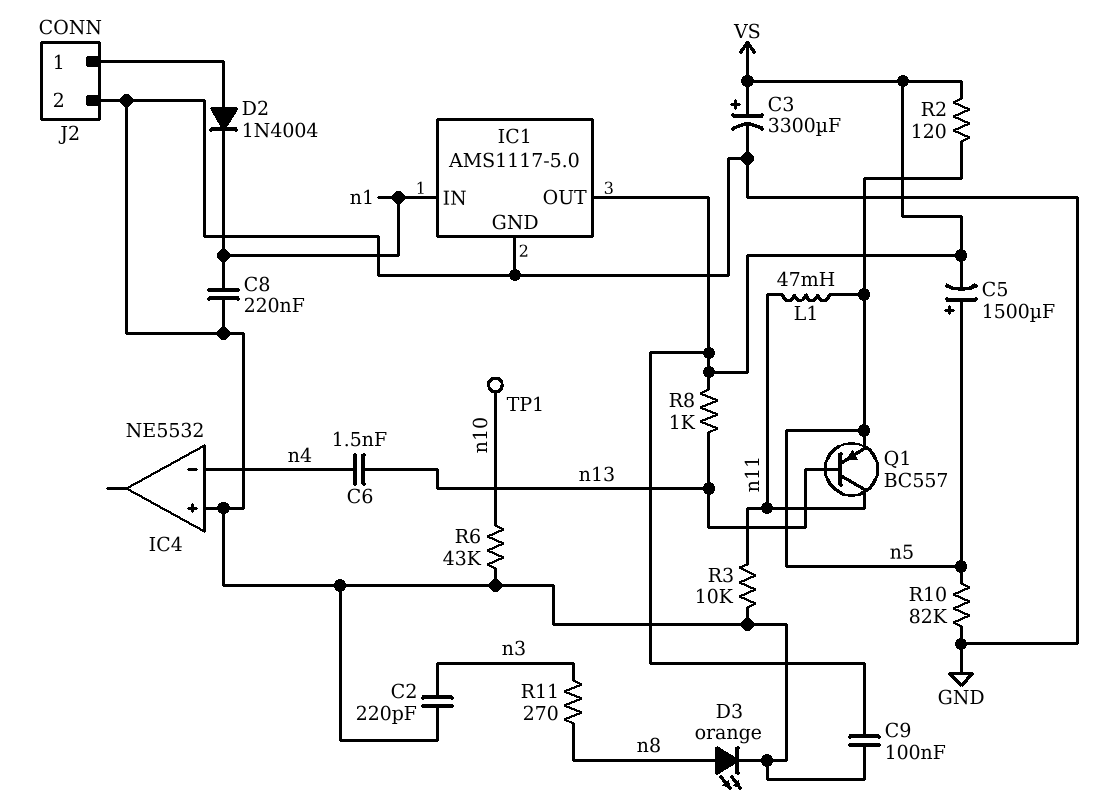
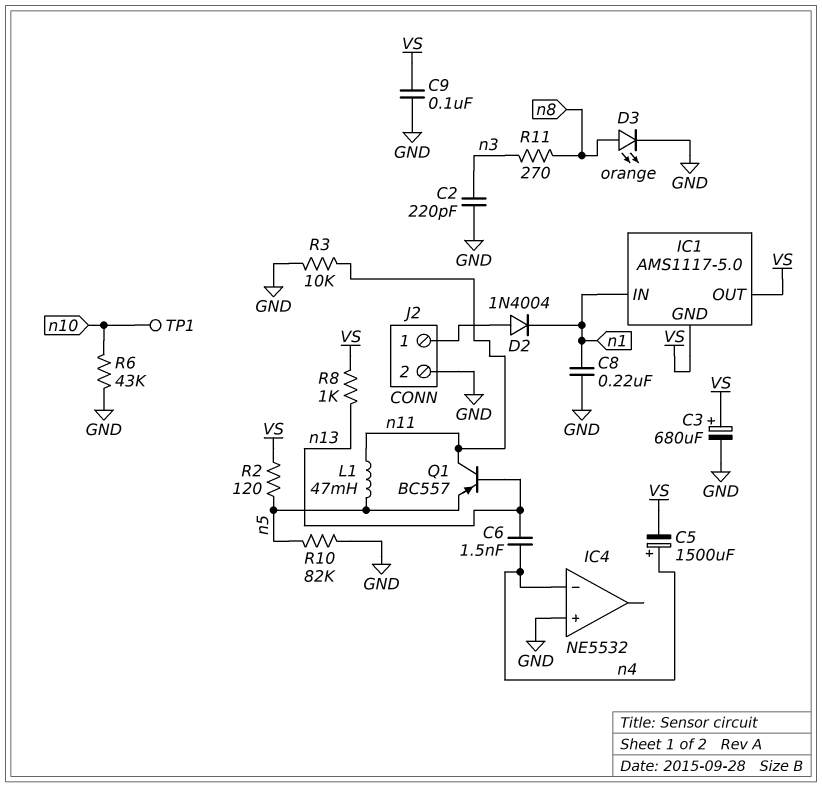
C3: 3300uF (plus VS, minus GND) -> 680uF (plus VS, minus GND)
C5: 1500uF (plus n5, minus VS) -> 1500uF (plus n4, minus VS)
IC1 pin GND: GND -> VS

